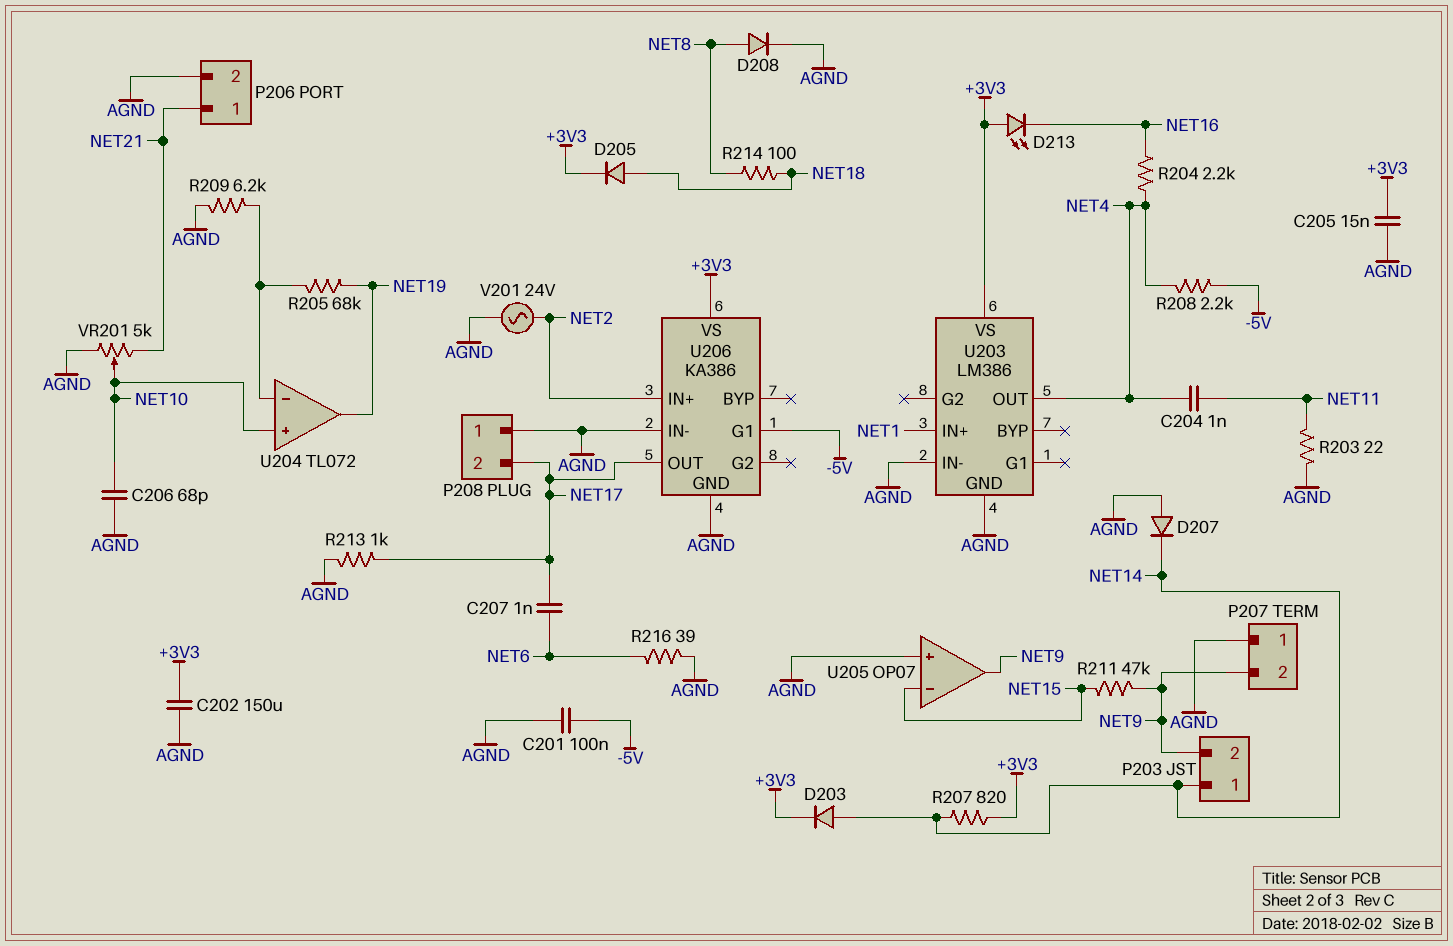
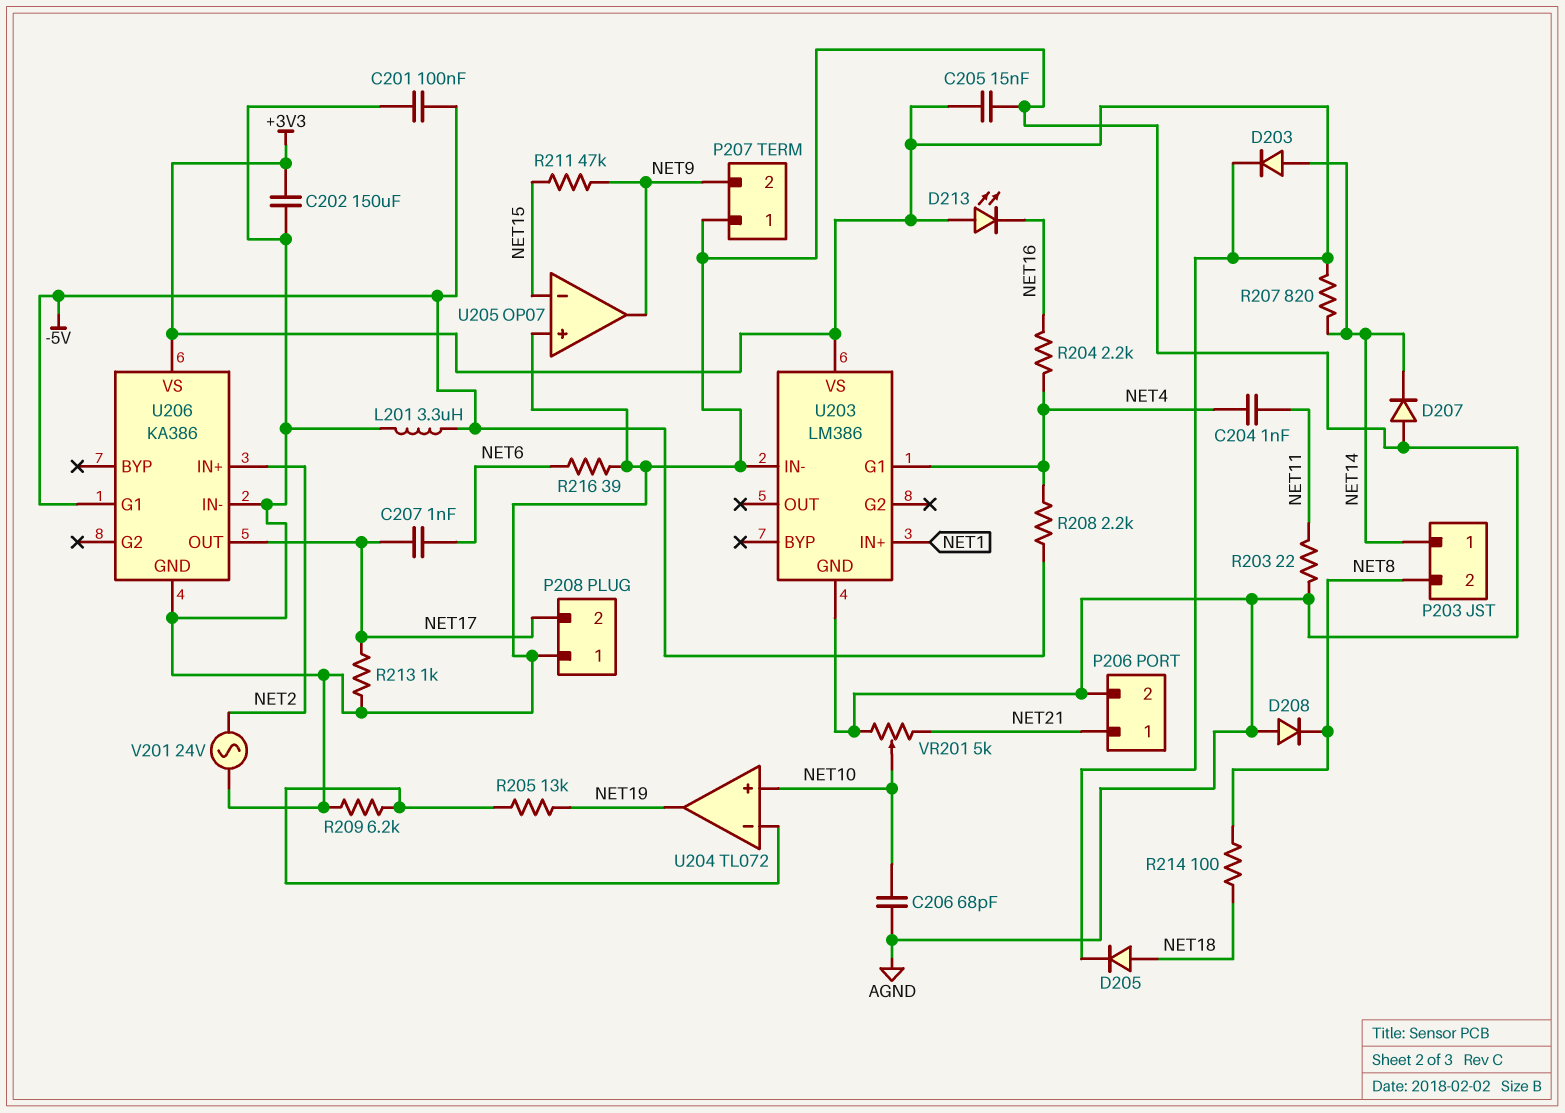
D208: diode (A NET8, K AGND) -> diode (A AGND, K NET8)
L201: none -> 3.3uH (-5V, AGND)
P203 pin 2: NET9 -> NET8
R205: 68k (NET19, U204/in-) -> 13k (NET19, U204/in-)
U203 pin G1: none -> NET4
U203 pin OUT: NET4 -> none

